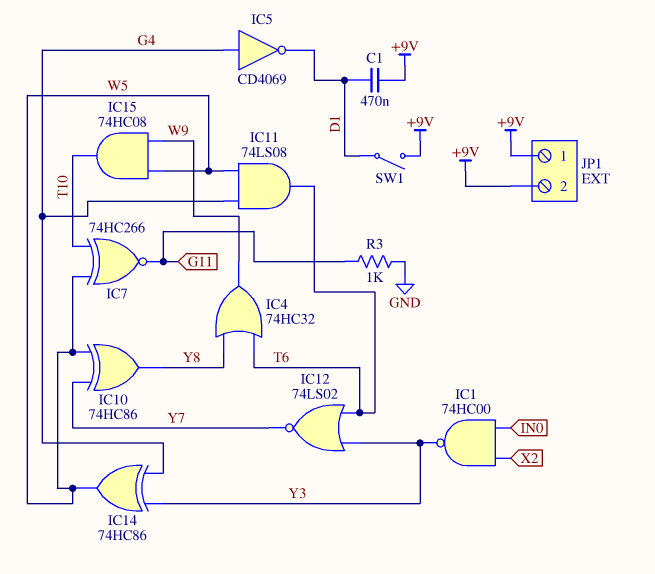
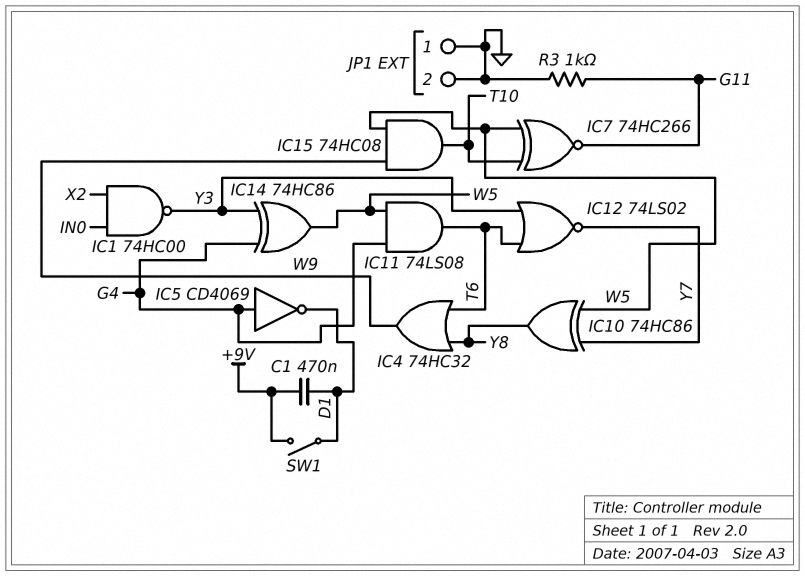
JP1 pin 1: +9V -> GND
JP1 pin 2: +9V -> GND

